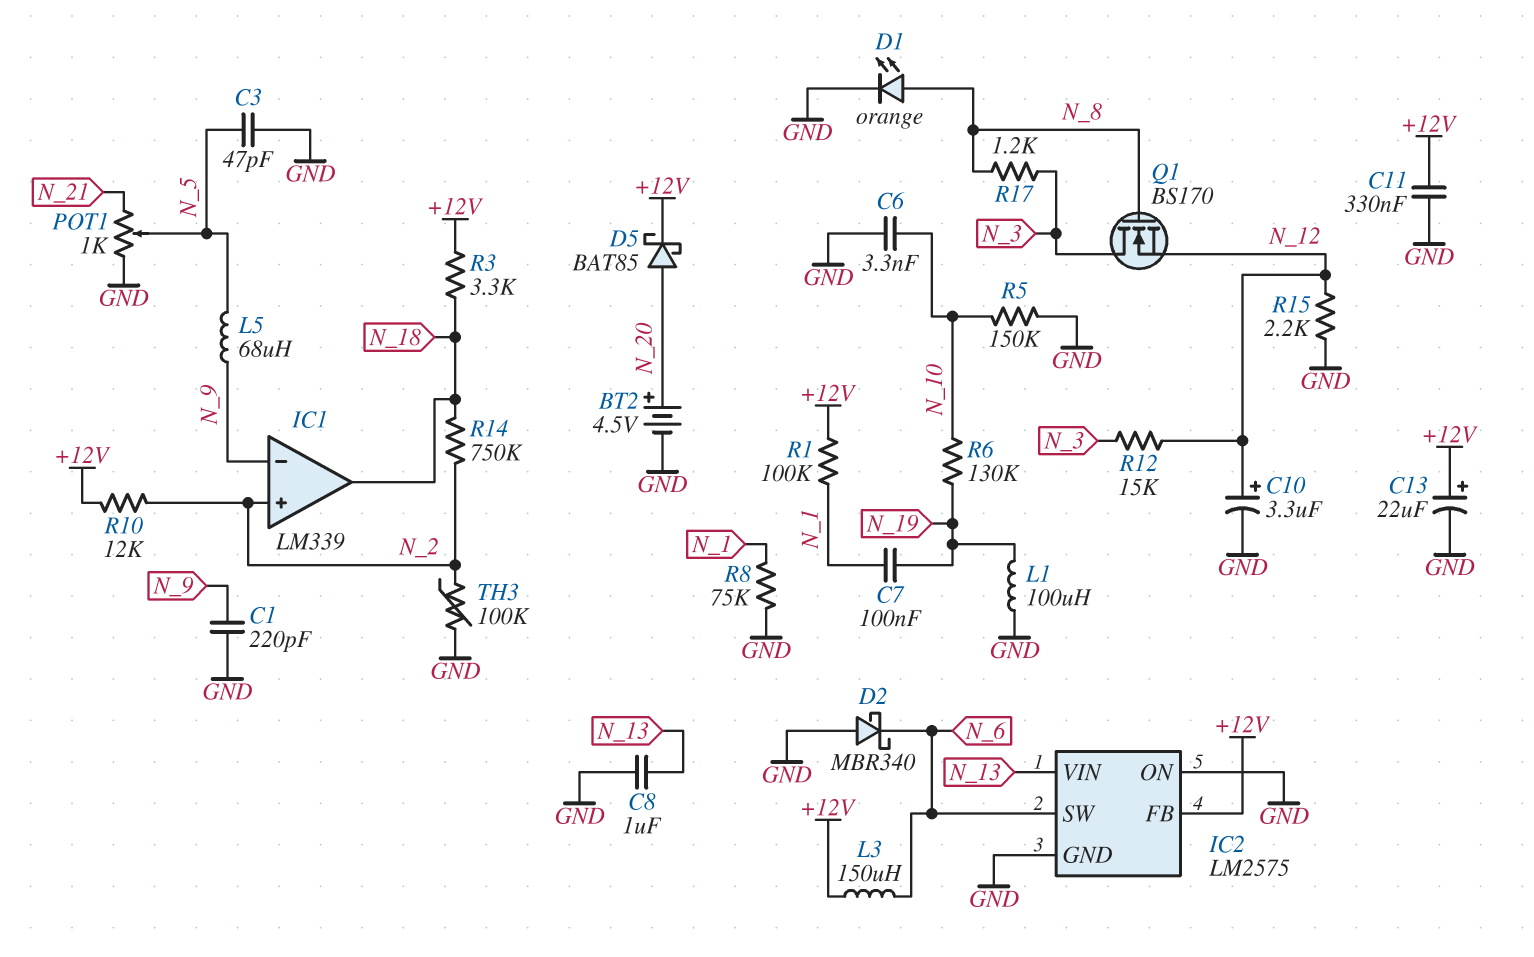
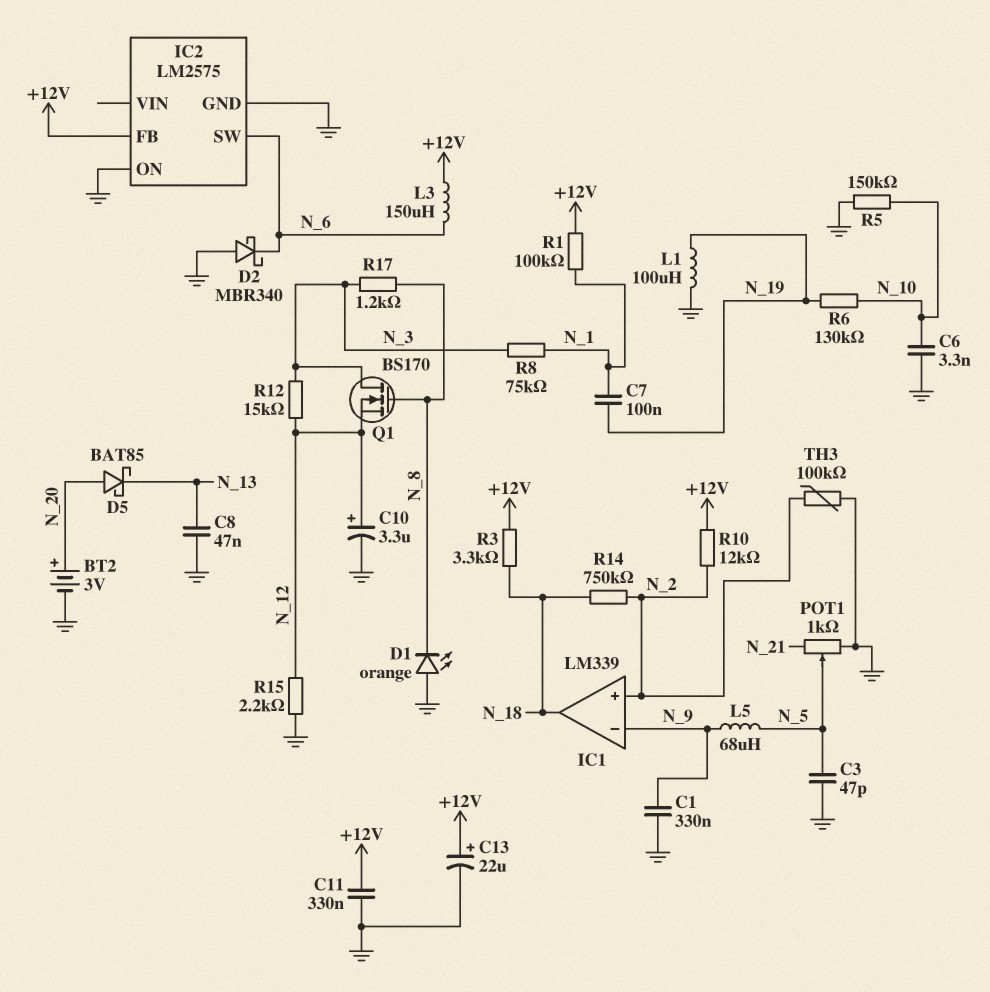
BT2: 4.5V (plus N_20, minus GND) -> 3V (plus N_20, minus GND)
C1: 220pF (GND, N_9) -> 330nF (GND, N_9)
C8: 1uF (GND, N_13) -> 47nF (GND, N_13)
D1: LED orange (A N_8, K GND) -> LED orange (A GND, K N_8)
D5: schottky BAT85 (A N_20, K +12V) -> schottky BAT85 (A N_20, K N_13)
IC2 pin VIN: N_13 -> none
R8: 75k (GND, N_1) -> 75k (N_1, N_3)

